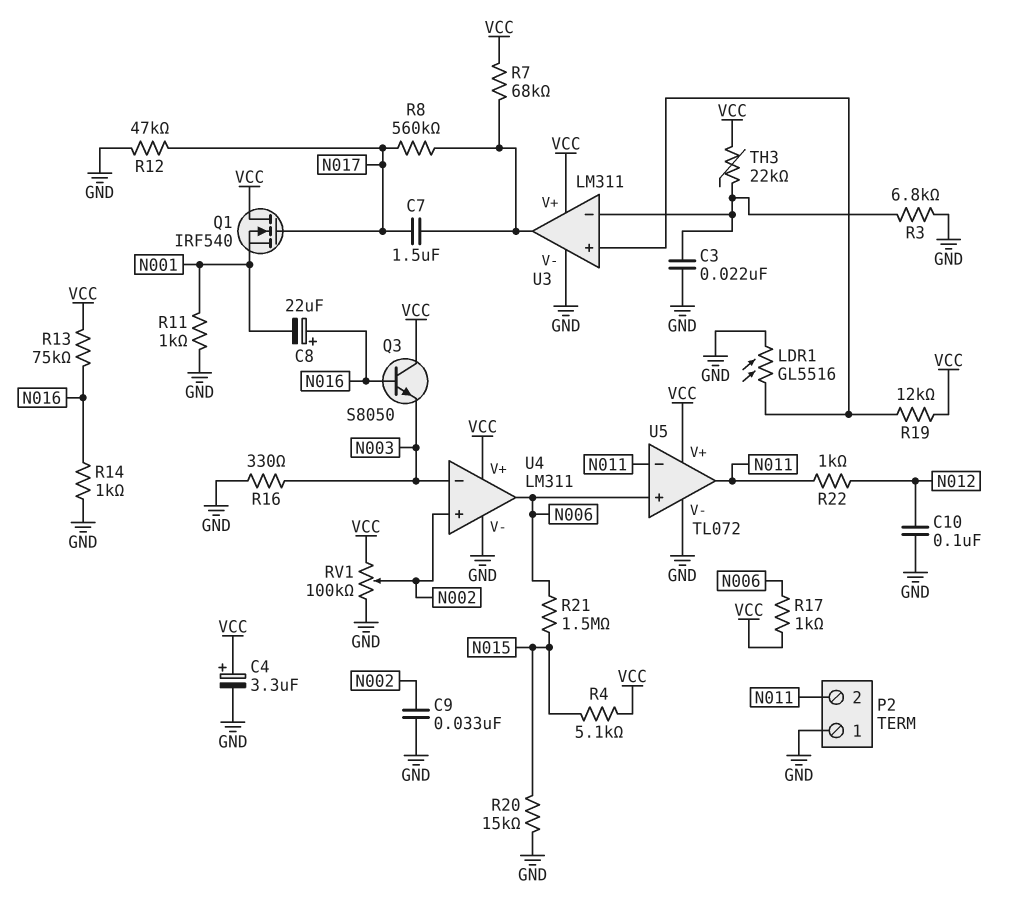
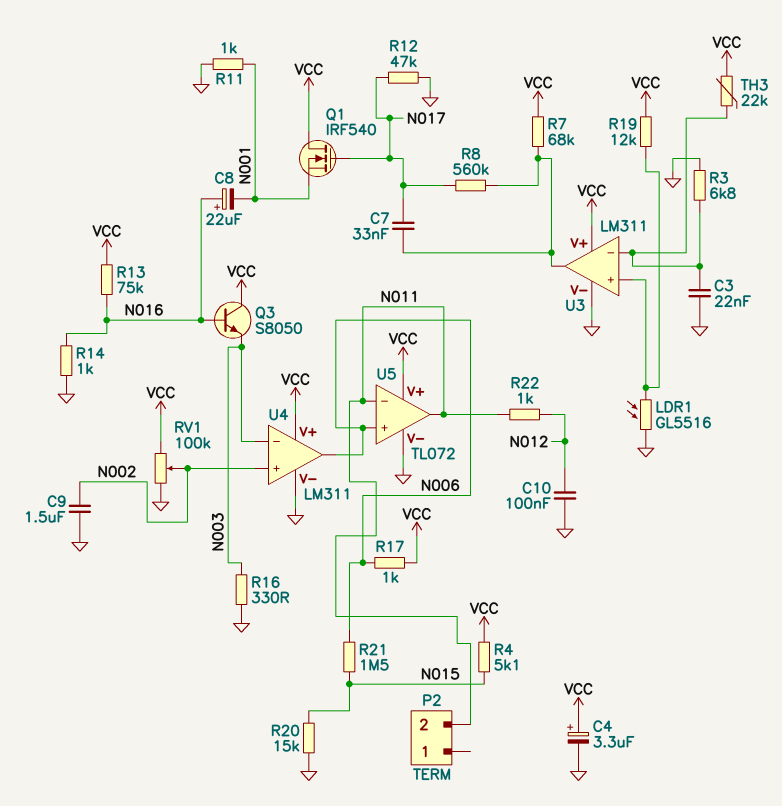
C7: 1.5uF (N017, U3/out) -> 33nF (N017, U3/out)
C9: 33nF (GND, N002) -> 1.5uF (GND, N002)
P2 pin 1: GND -> none

